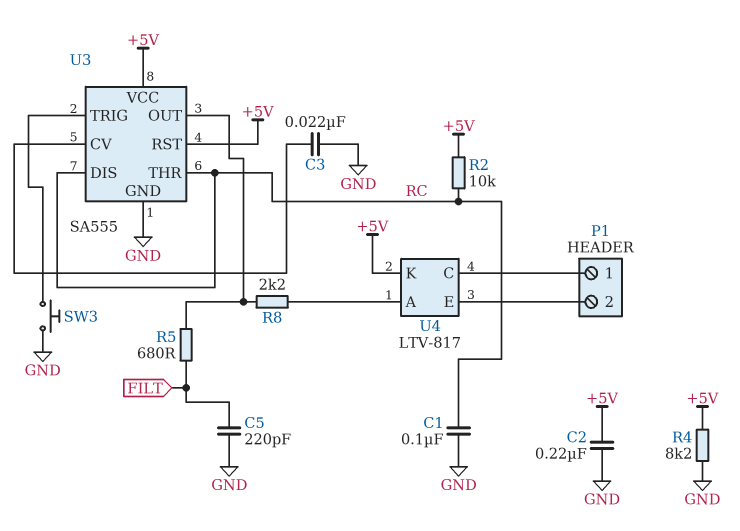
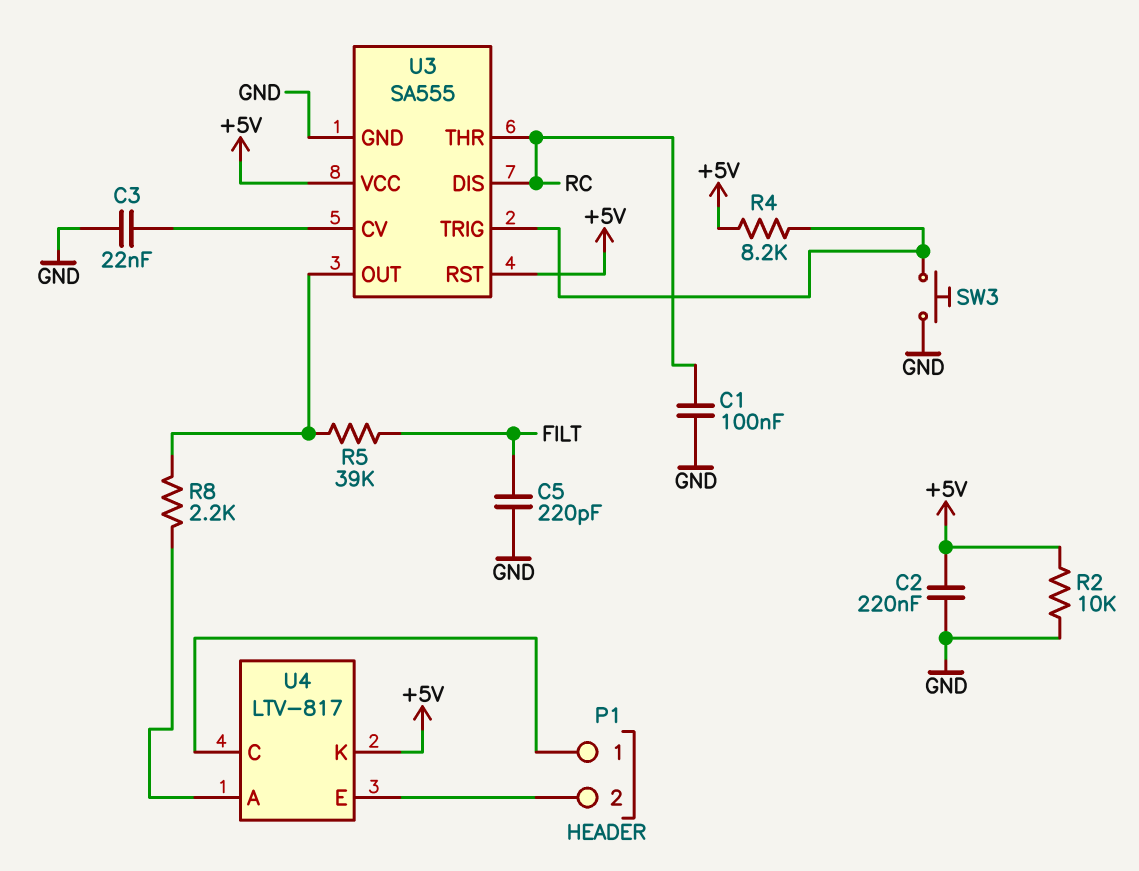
R2: 10k (+5V, RC) -> 10k (+5V, GND)
R4: 8.2k (+5V, GND) -> 8.2k (+5V, U3/TRIG)
R5: 680 (FILT, U3/OUT) -> 39k (FILT, U3/OUT)

